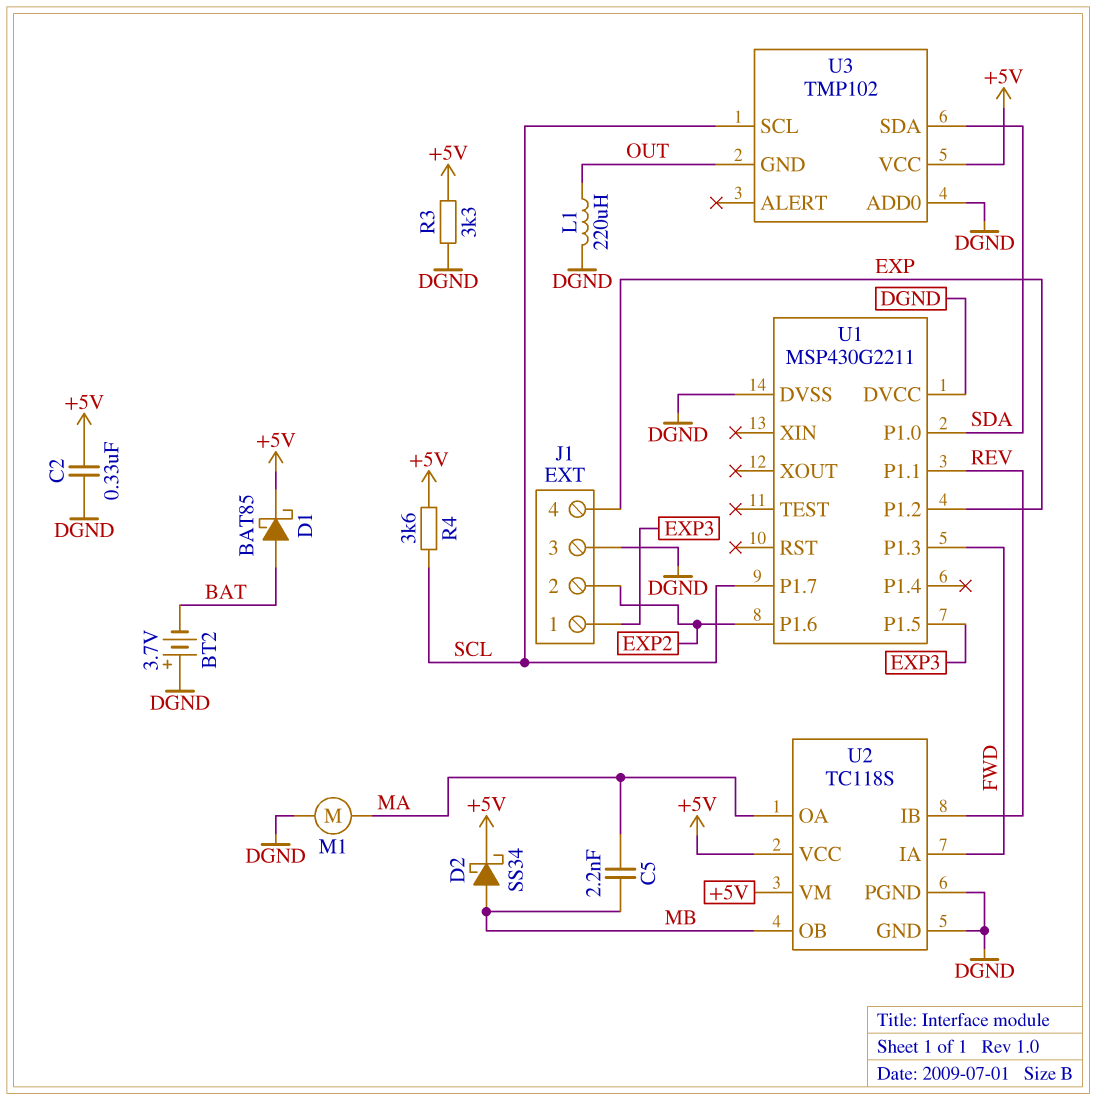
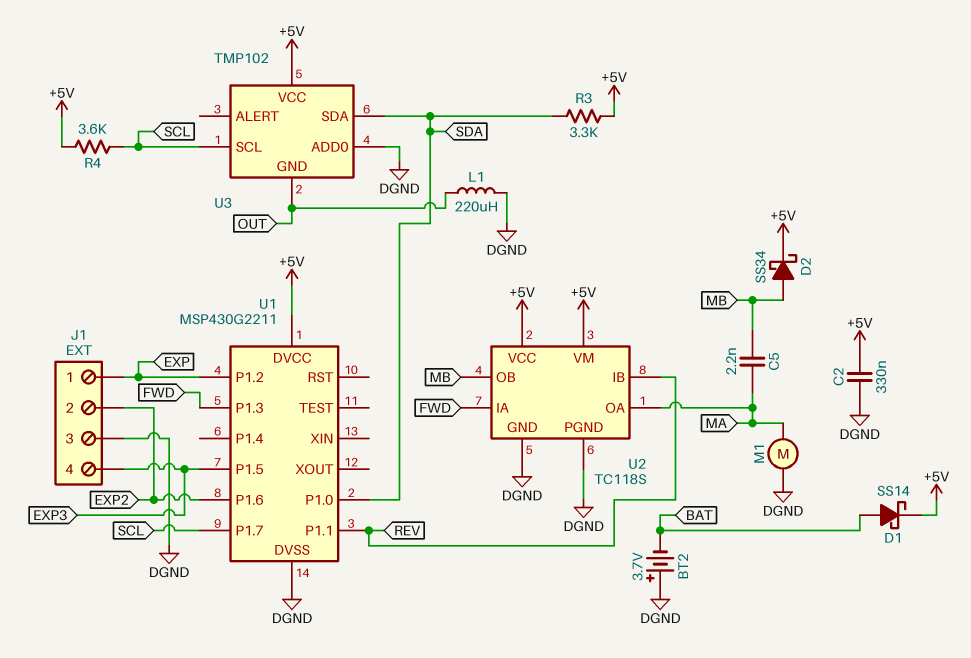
D1: schottky BAT85 (A BAT, K +5V) -> schottky SS14 (A BAT, K +5V)
J1 pin 1: EXP3 -> EXP
J1 pin 4: EXP -> EXP3
R3: 3.3k (+5V, DGND) -> 3.3k (+5V, SDA)
U1 pin DVCC: DGND -> +5V

